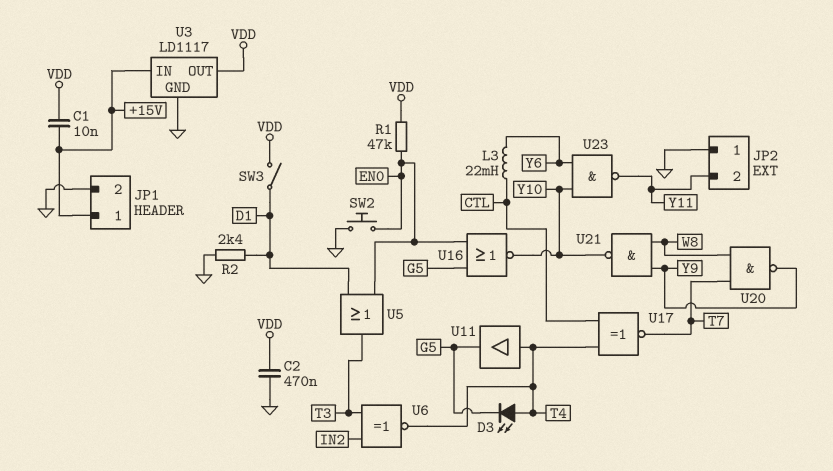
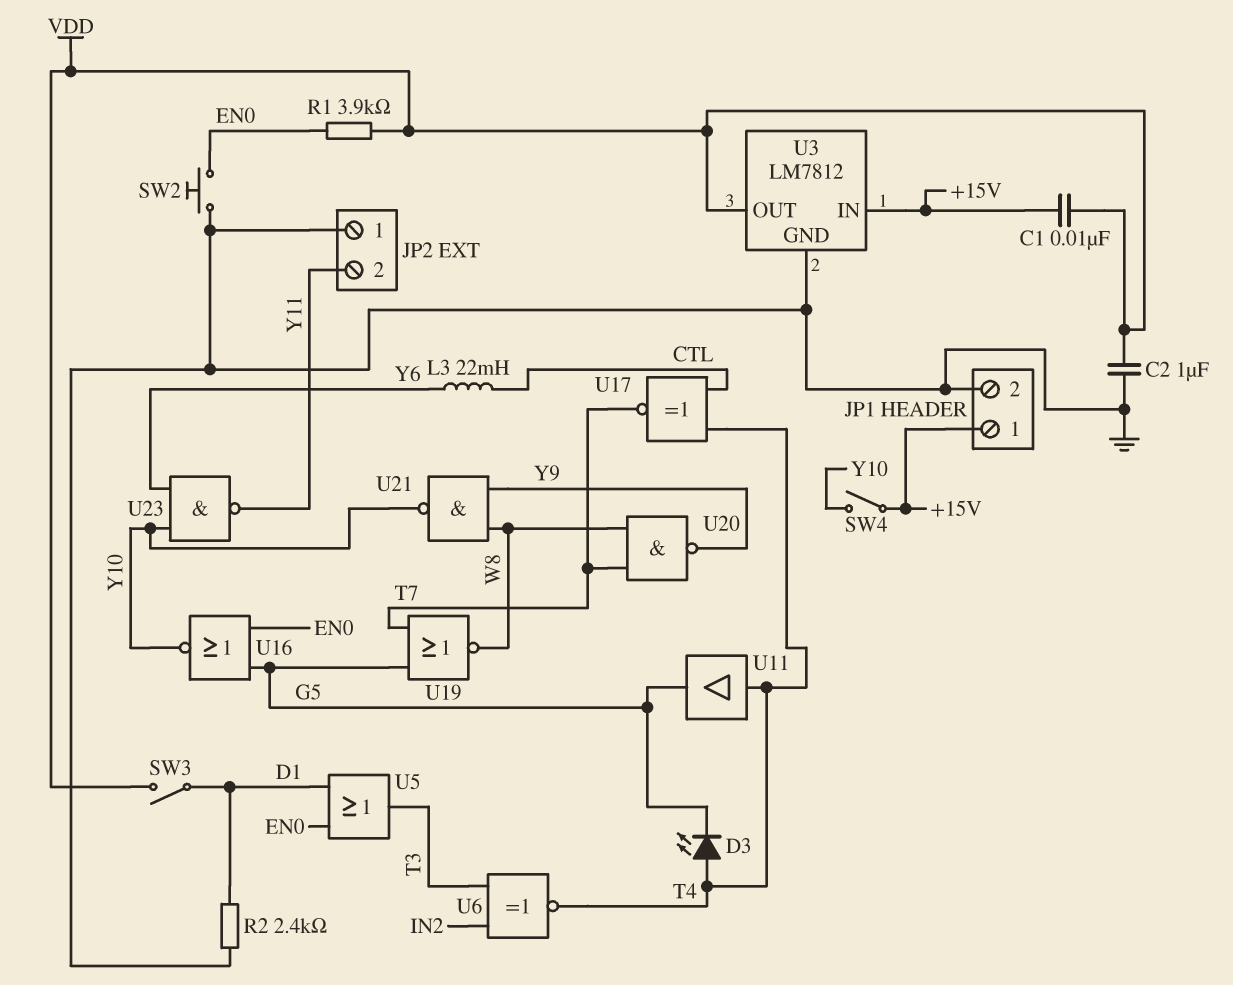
C2: 470nF (GND, VDD) -> 1uF (GND, VDD)
R1: 47k (EN0, VDD) -> 3.9k (EN0, VDD)
SW4: none -> switch (+15V, Y10)
U3: LD1117 -> LM7812
U19: none -> NOR (in G5, in T7, out W8)

